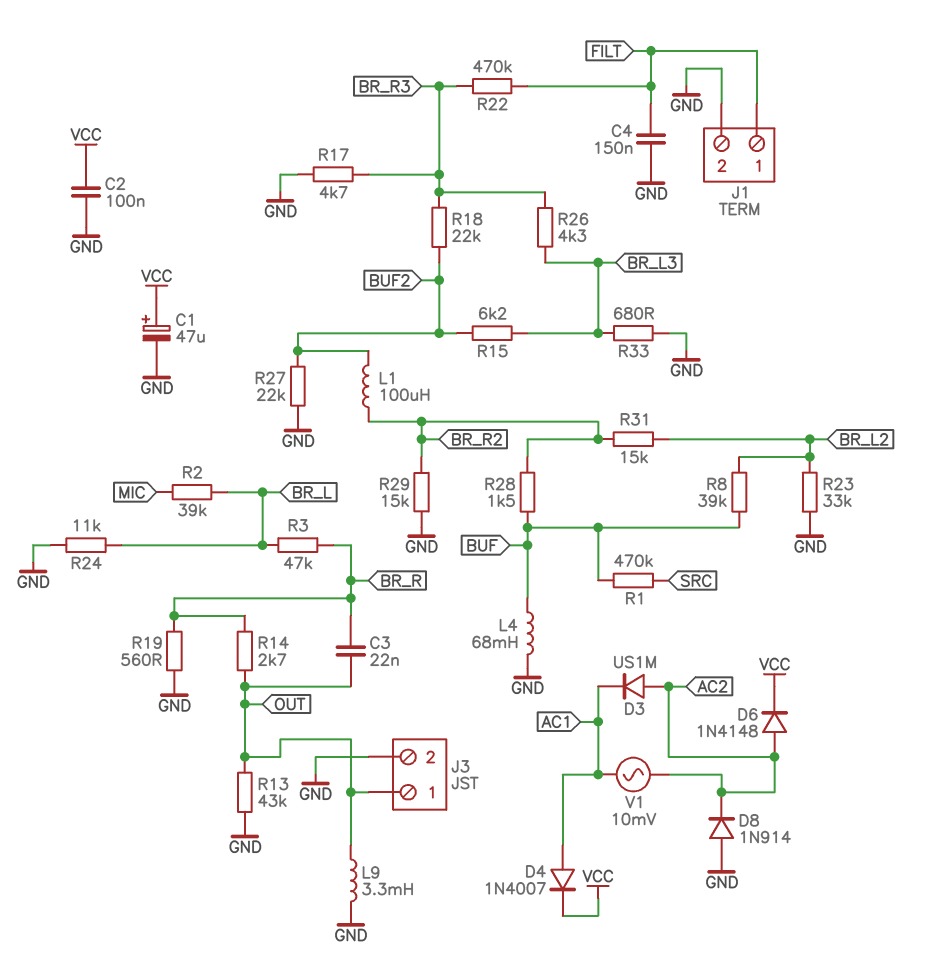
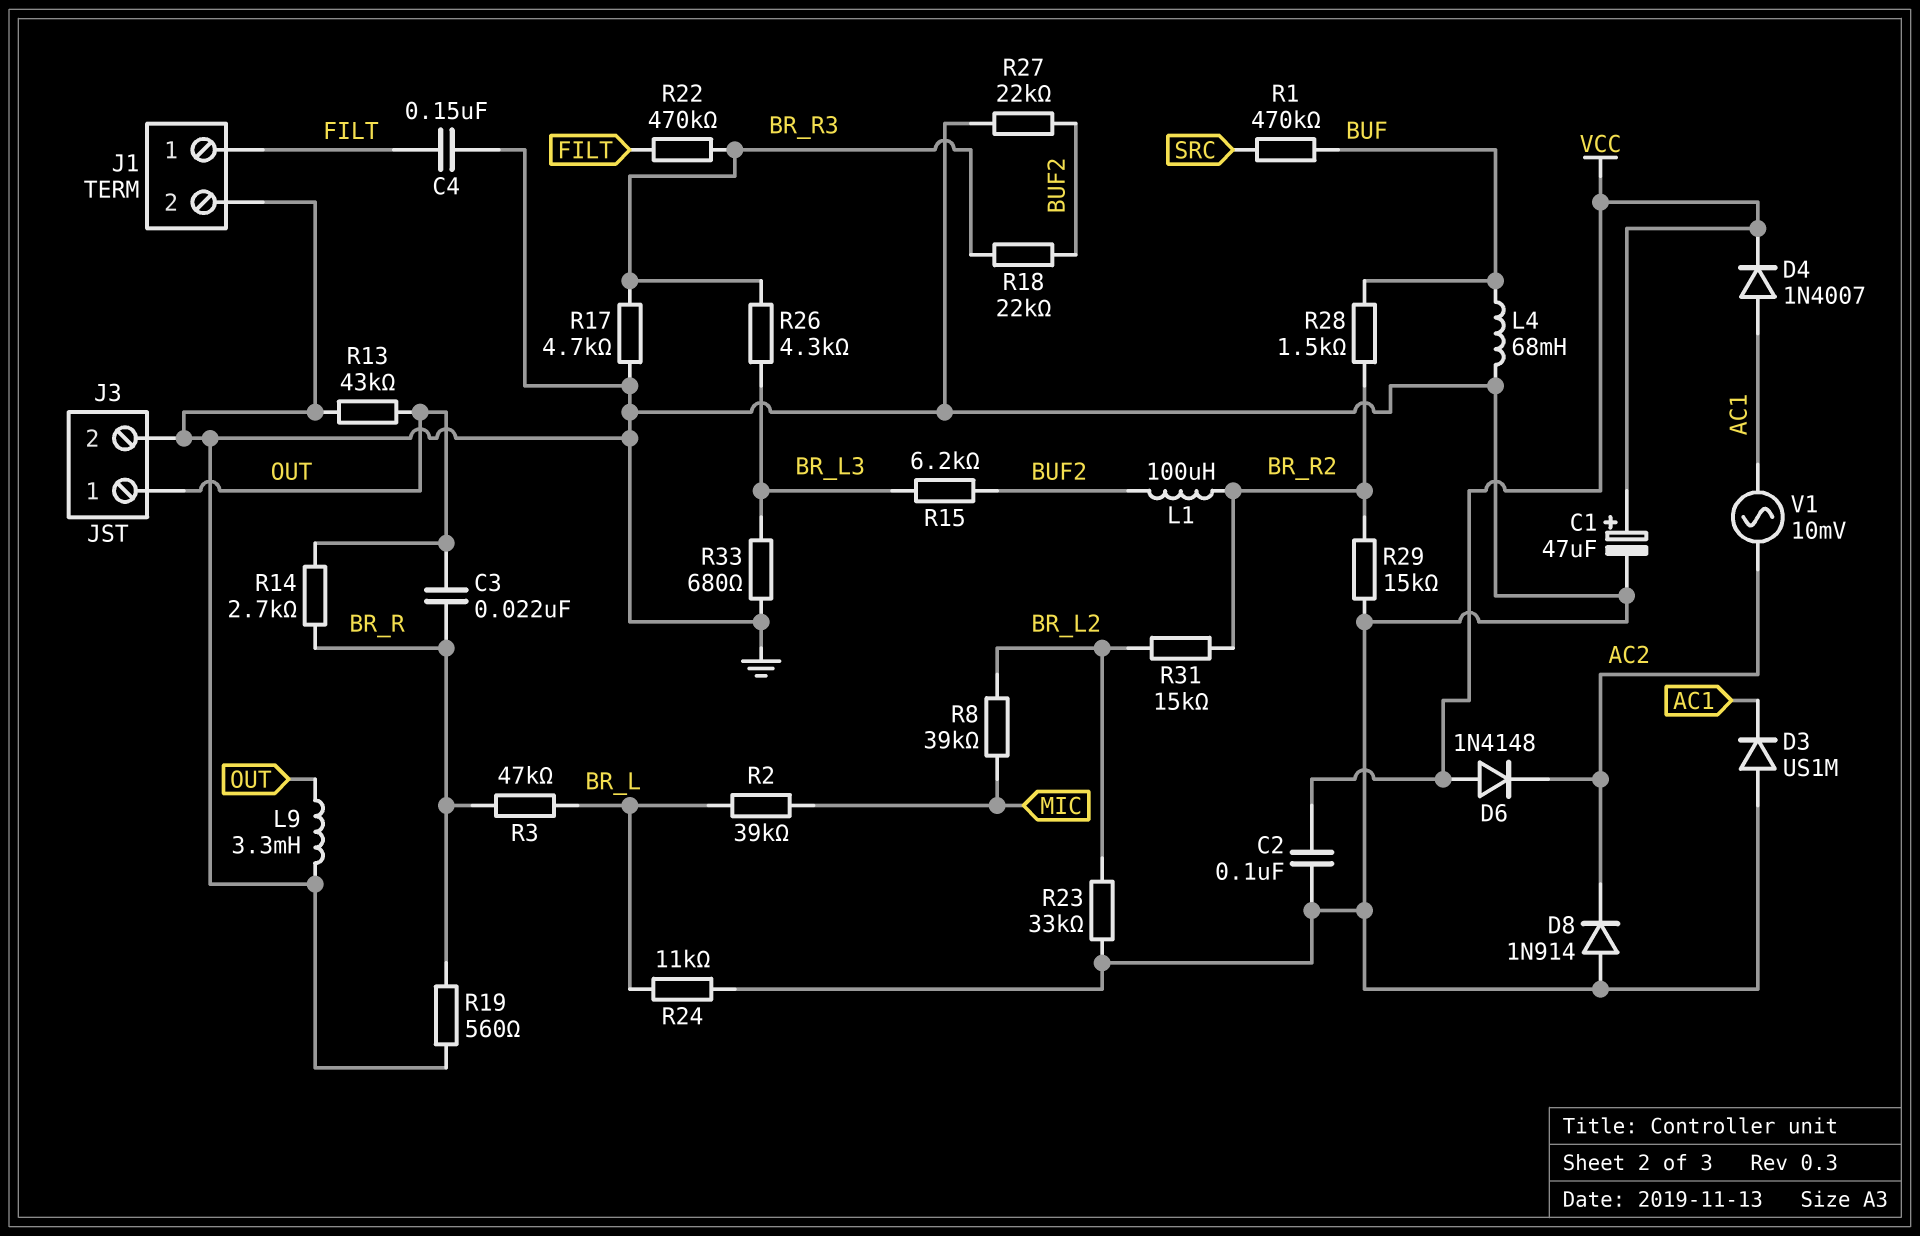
D3: diode US1M (A AC2, K AC1) -> diode US1M (A GND, K AC1)
D6: diode 1N4148 (A AC2, K VCC) -> diode 1N4148 (A VCC, K AC2)
R8: 39k (BR_L2, BUF) -> 39k (BR_L2, MIC)

